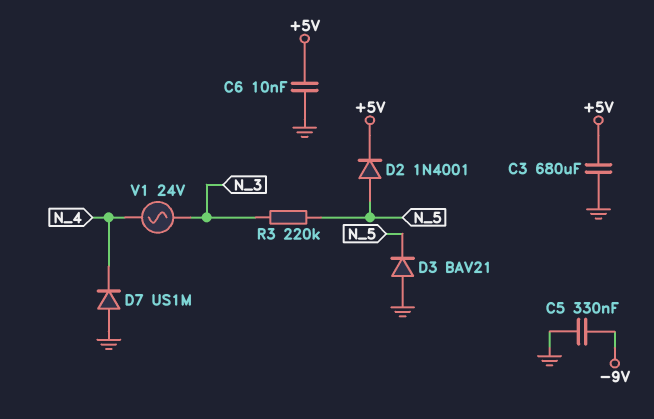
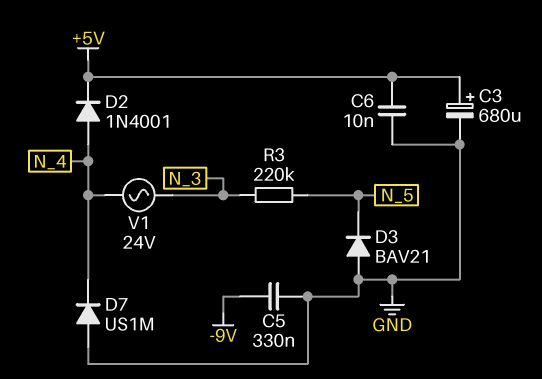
C3: 680uF (+5V, GND) -> 680uF (plus +5V, minus GND)
D2: diode 1N4001 (A N_5, K +5V) -> diode 1N4001 (A N_4, K +5V)

